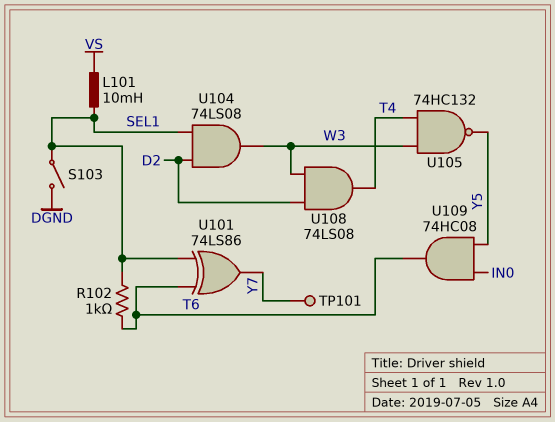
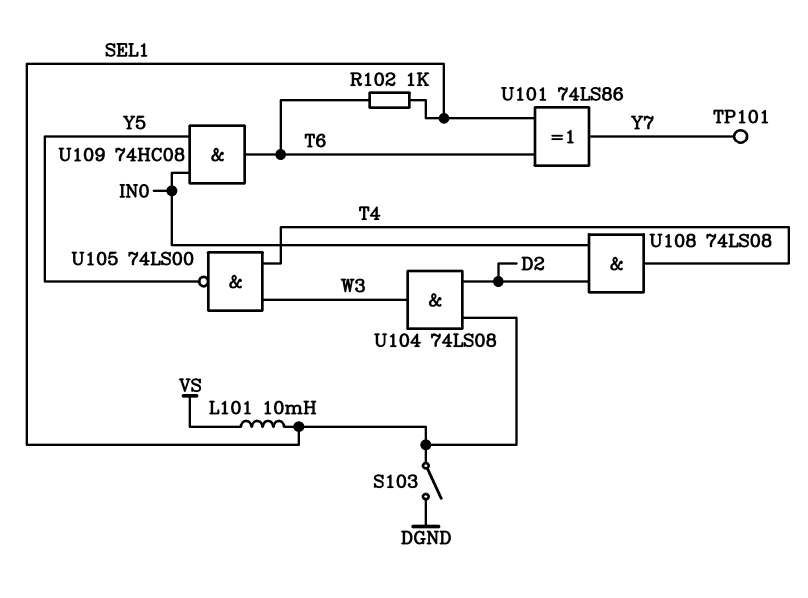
U105: NAND 74HC132 (in T4, in W3, out Y5) -> NAND 74LS00 (in T4, in W3, out Y5)
U108: AND 74LS08 (in D2, in W3, out T4) -> AND 74LS08 (in D2, in IN0, out T4)

